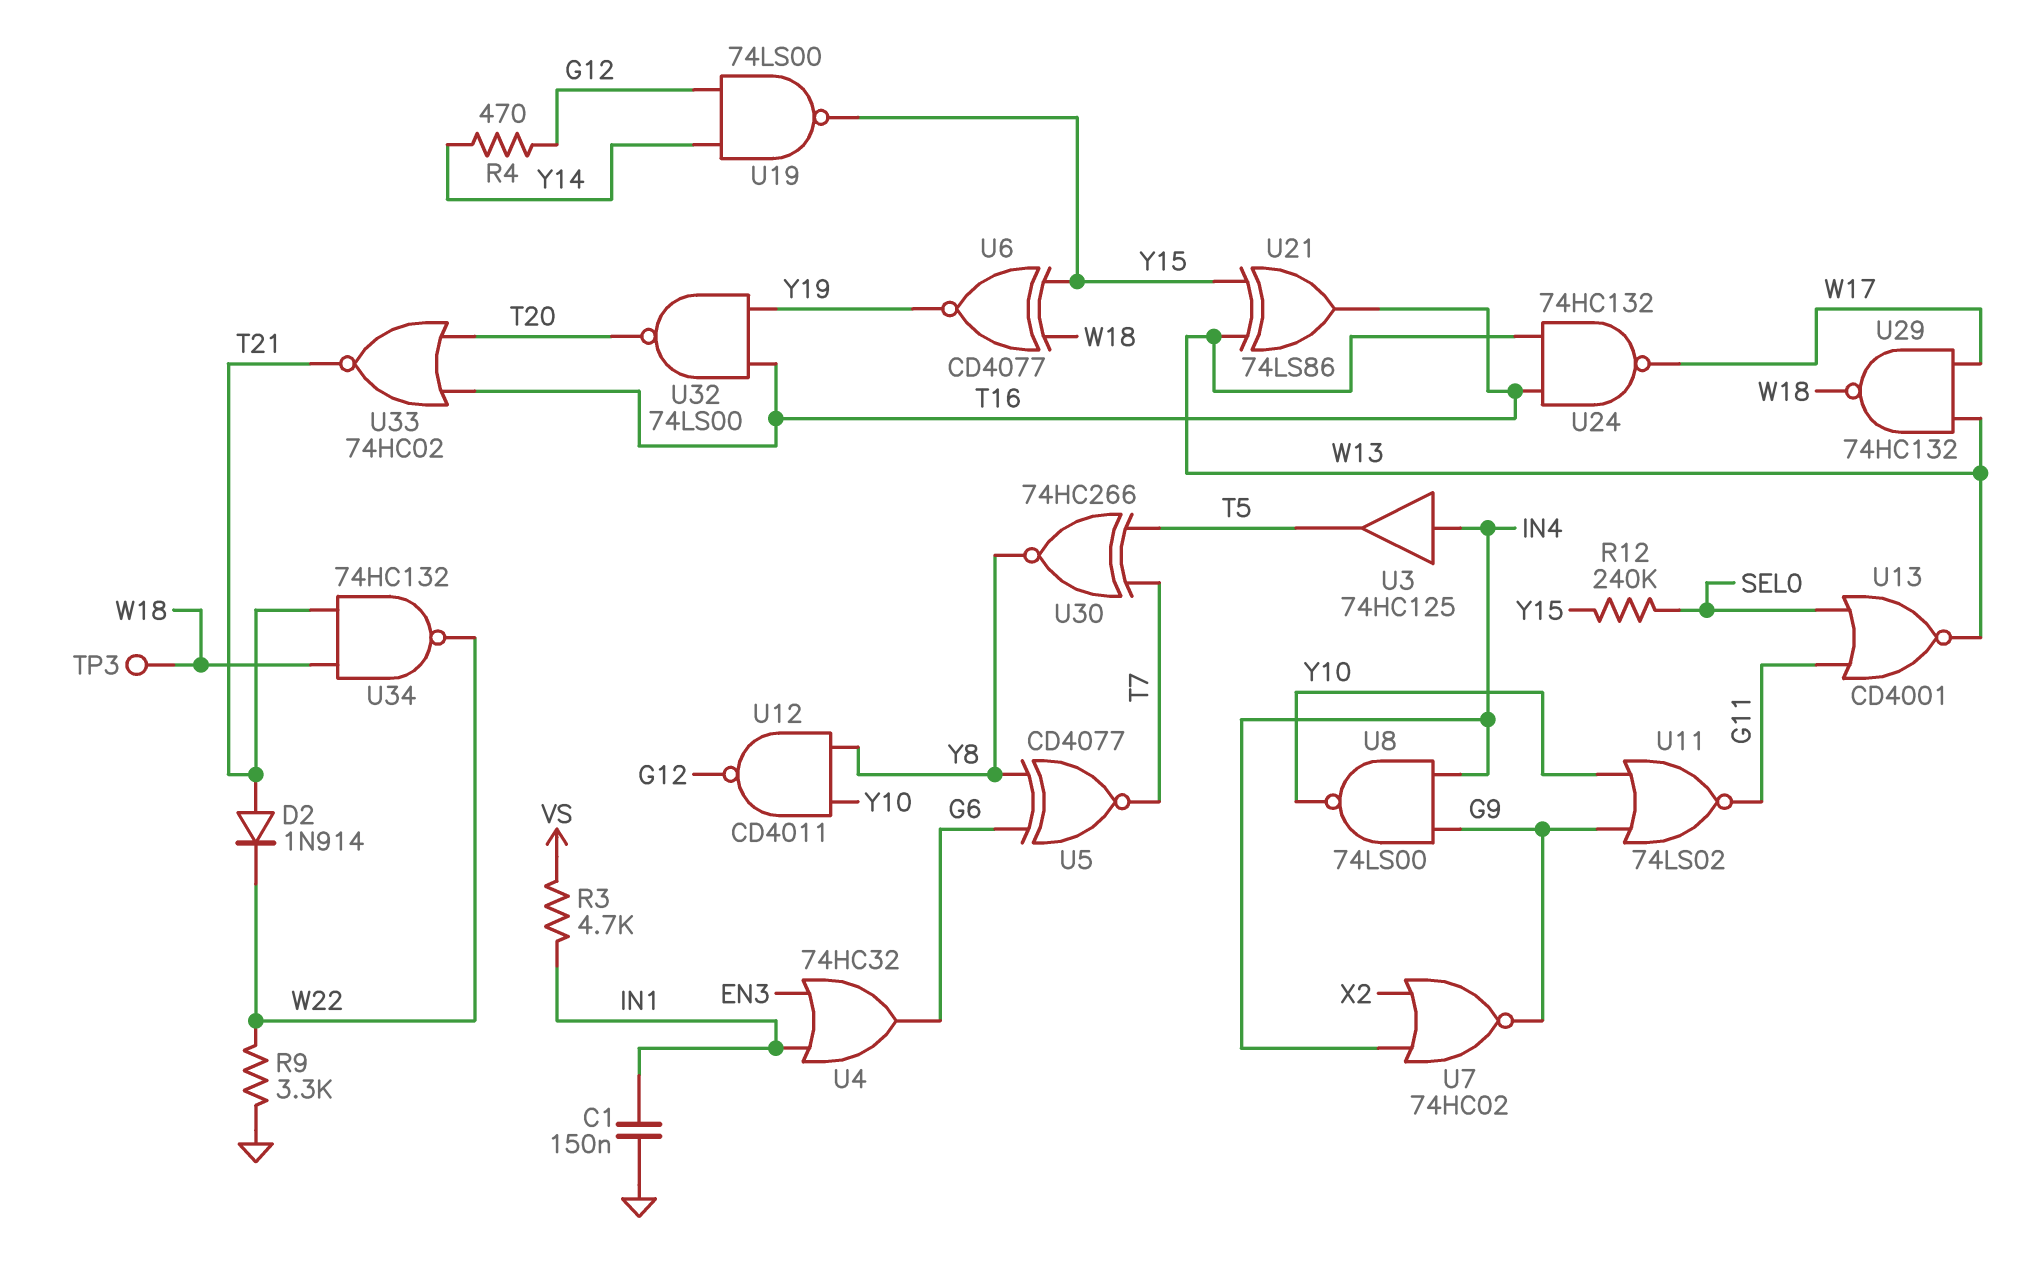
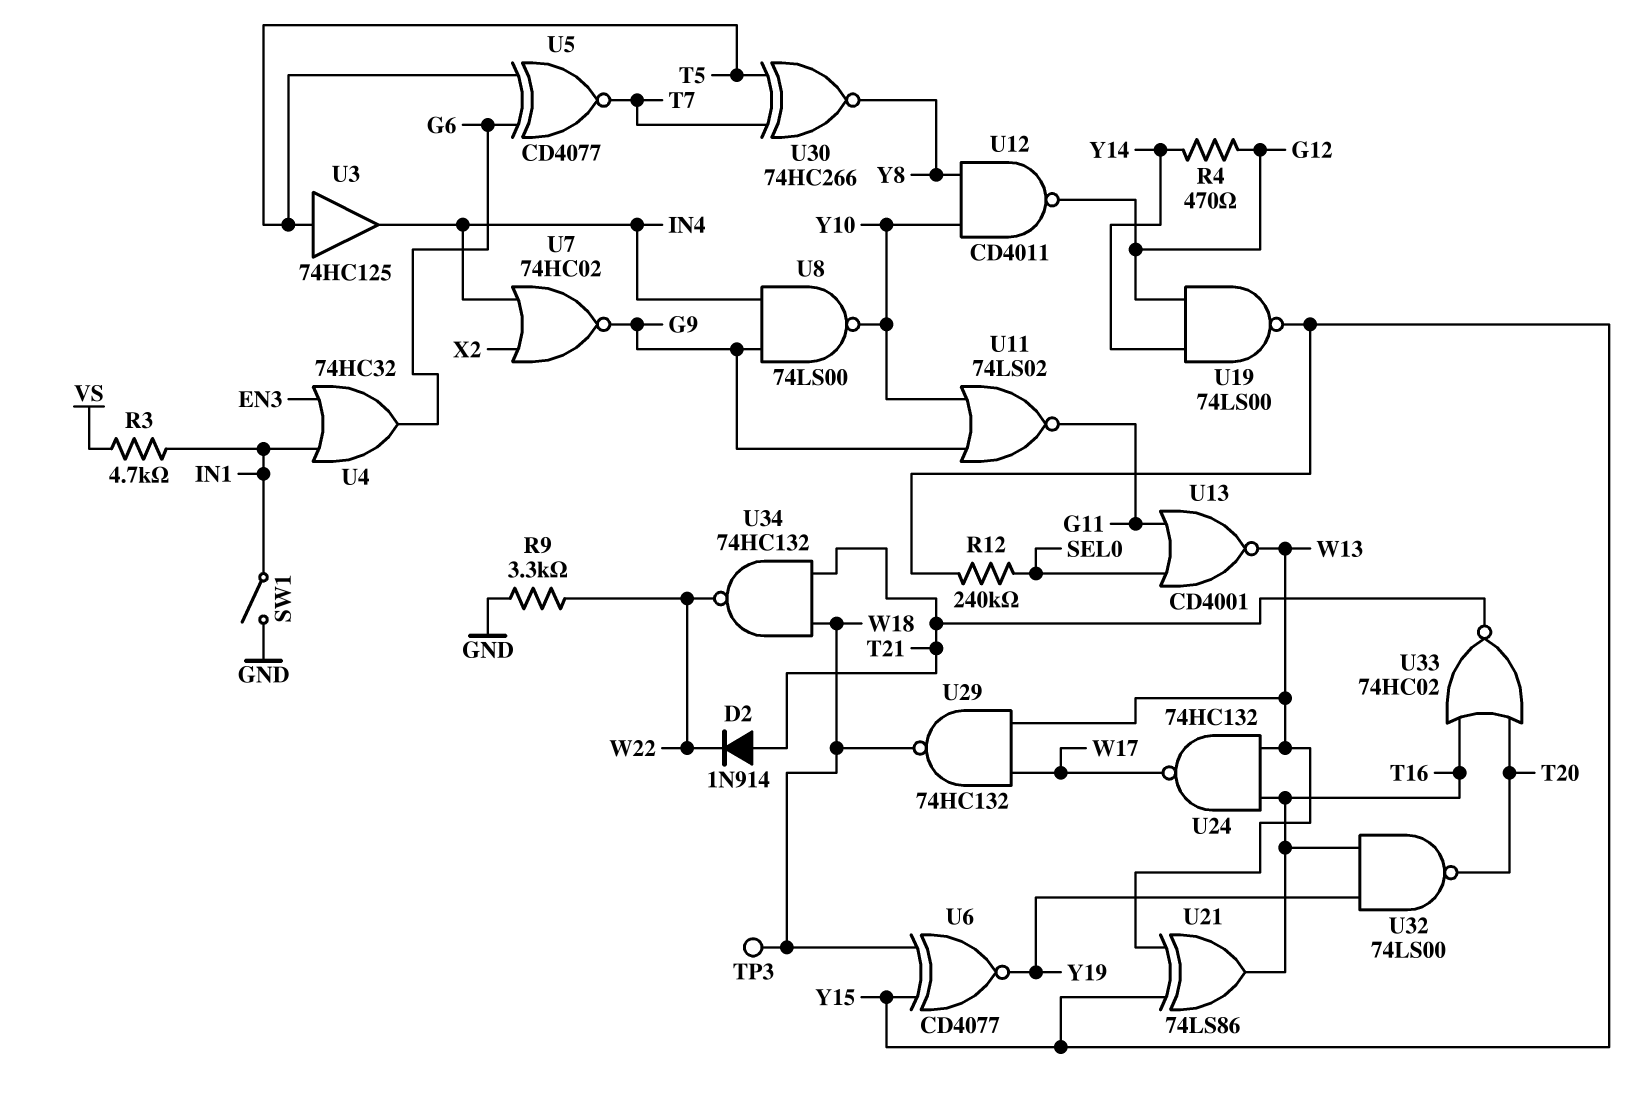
C1: 150nF (GND, IN1) -> none
SW1: none -> switch (GND, IN1)
U3: buffer 74HC125 (in IN4, out T5) -> buffer 74HC125 (in T5, out IN4)
U5: XNOR CD4077 (in G6, in Y8, out T7) -> XNOR CD4077 (in G6, in T5, out T7)

